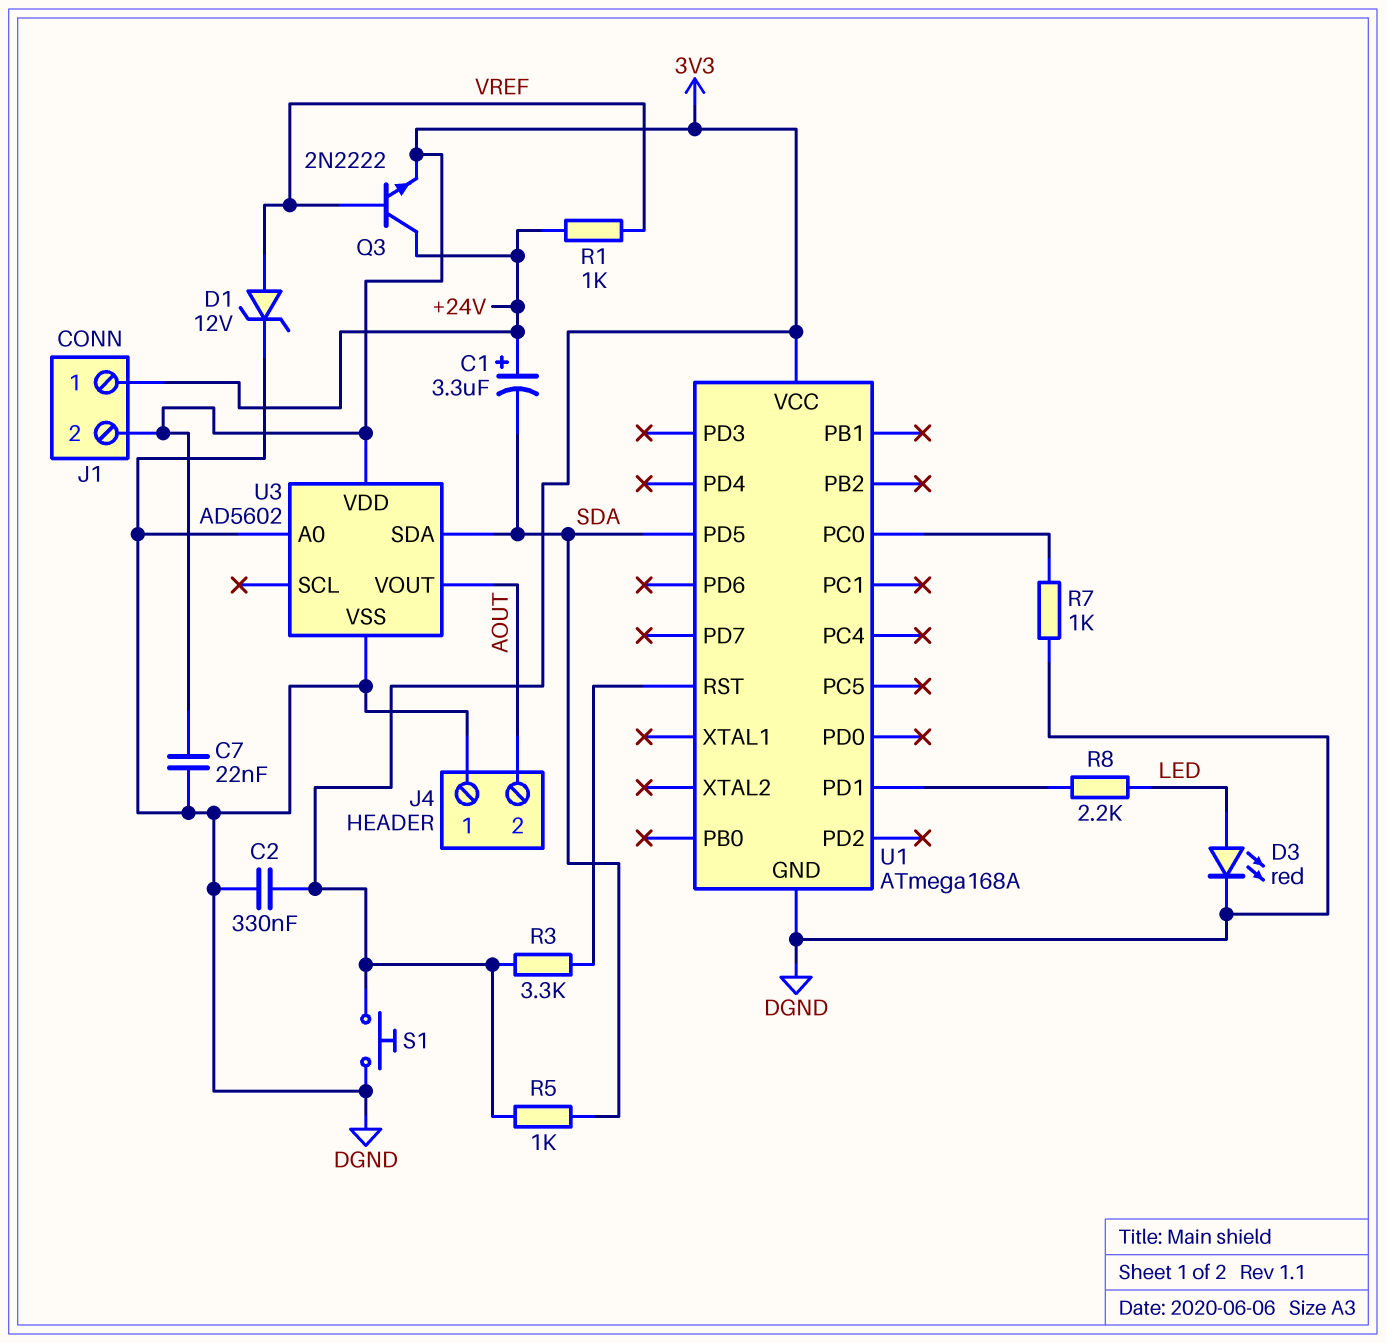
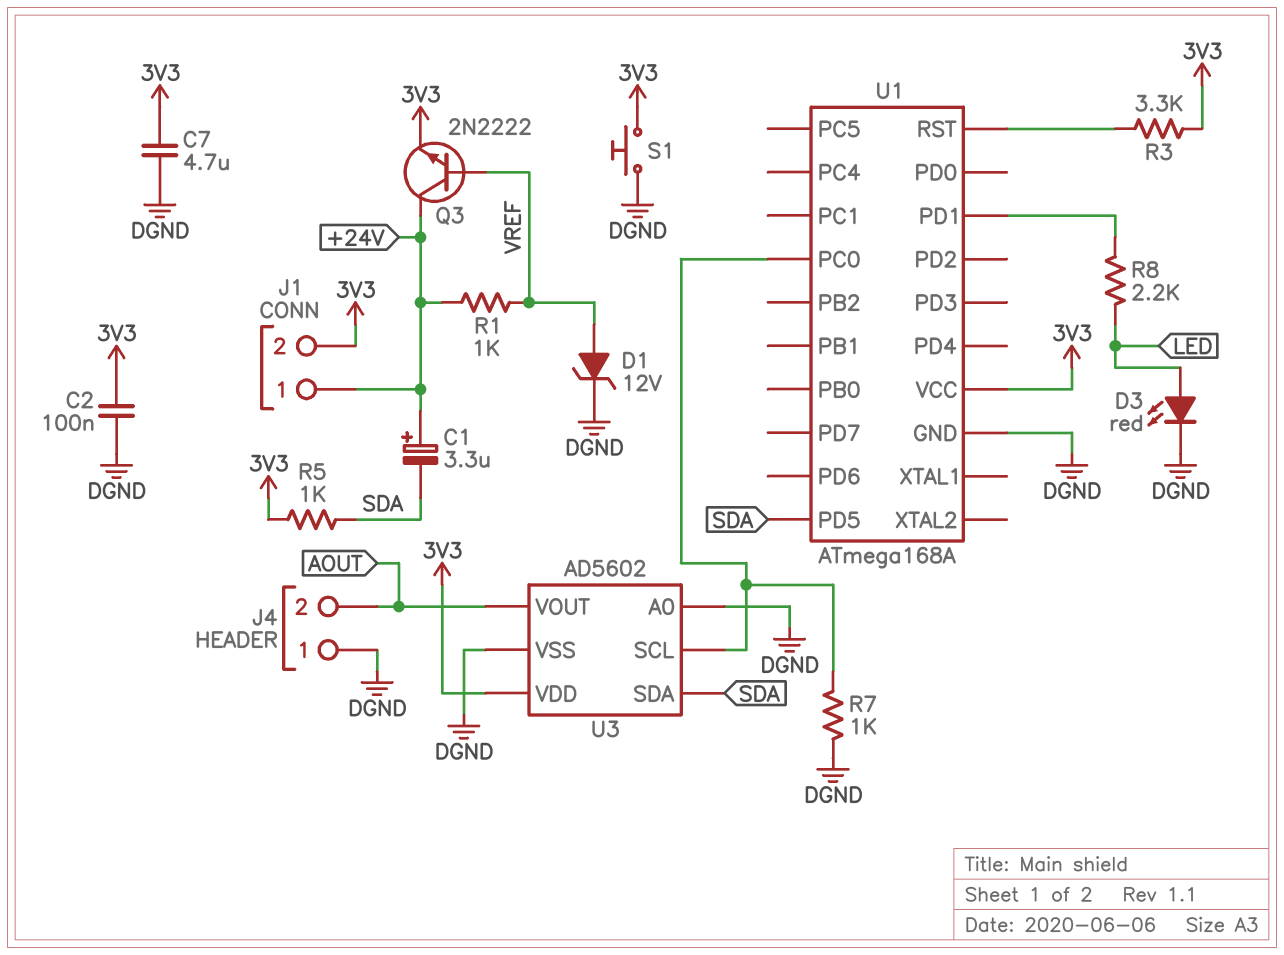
C2: 330nF (3V3, DGND) -> 100nF (3V3, DGND)
C7: 22nF (3V3, DGND) -> 4.7uF (3V3, DGND)
U3 pin SCL: none -> U1/PC0

